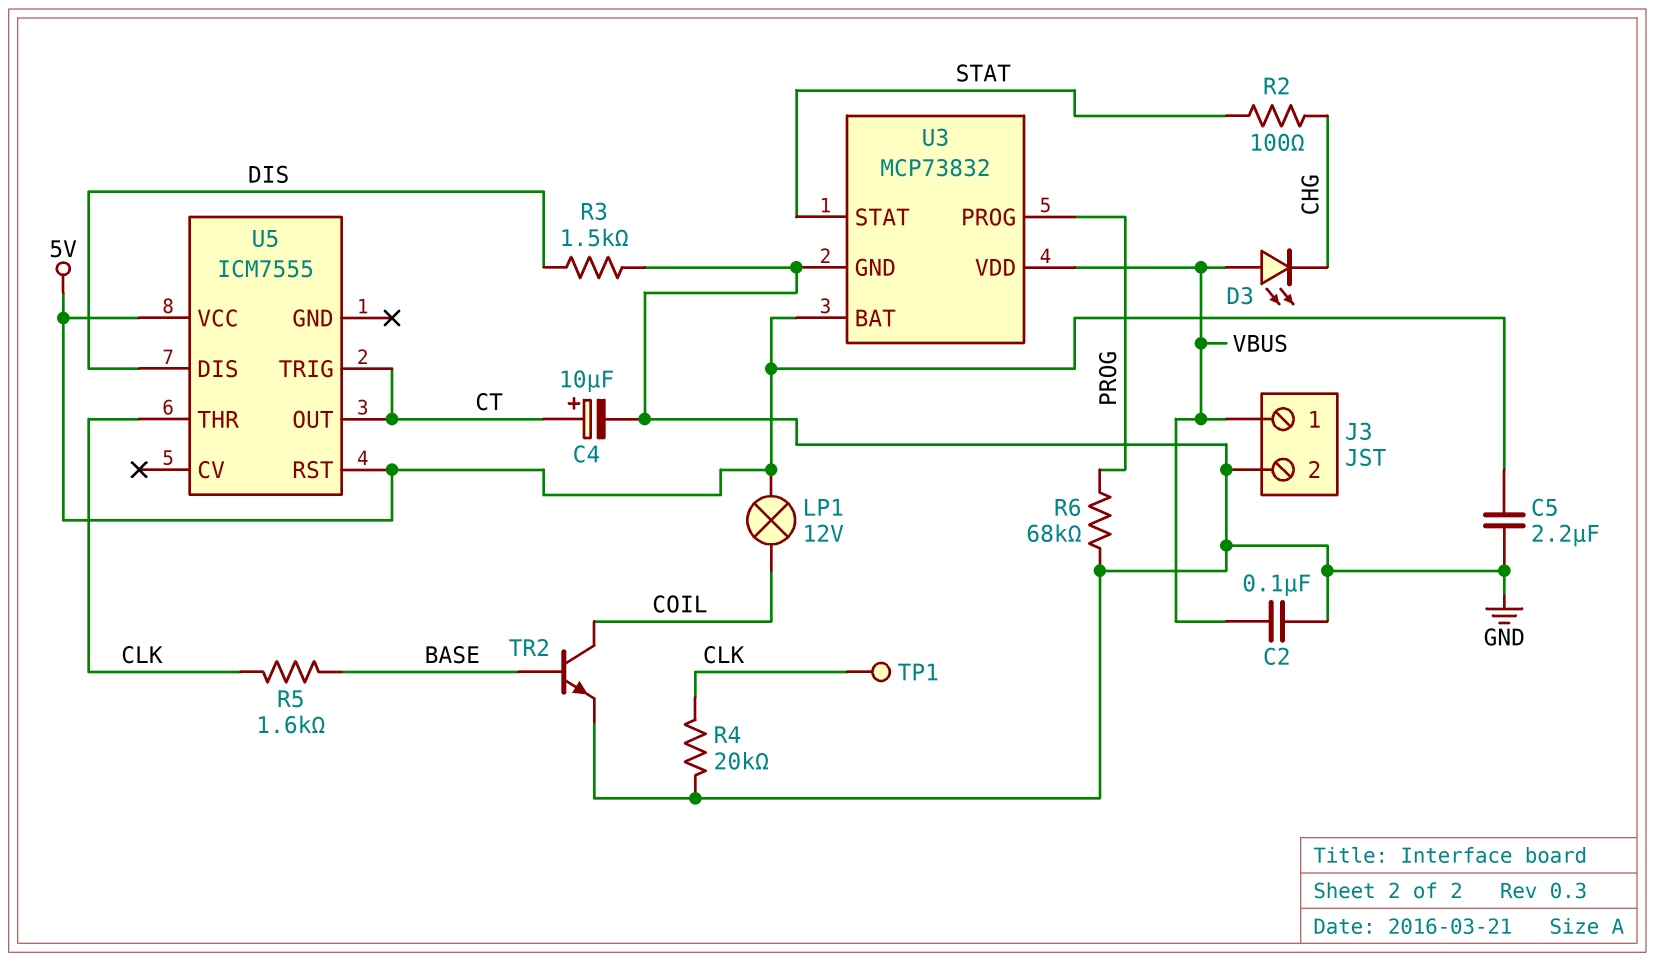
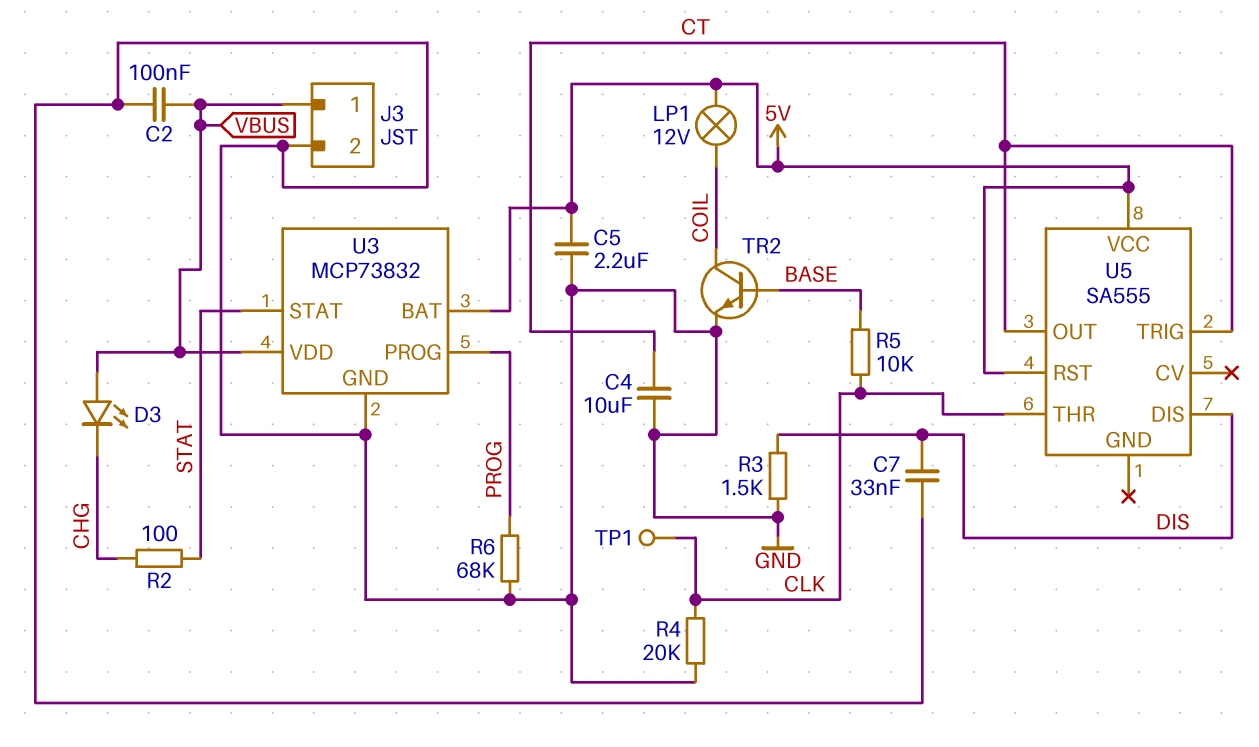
C4: 10uF (plus CT, minus GND) -> 10uF (CT, GND)
C7: none -> 33nF (DIS, GND)
R5: 1.6k (BASE, CLK) -> 10k (BASE, CLK)
U5: ICM7555 -> SA555

